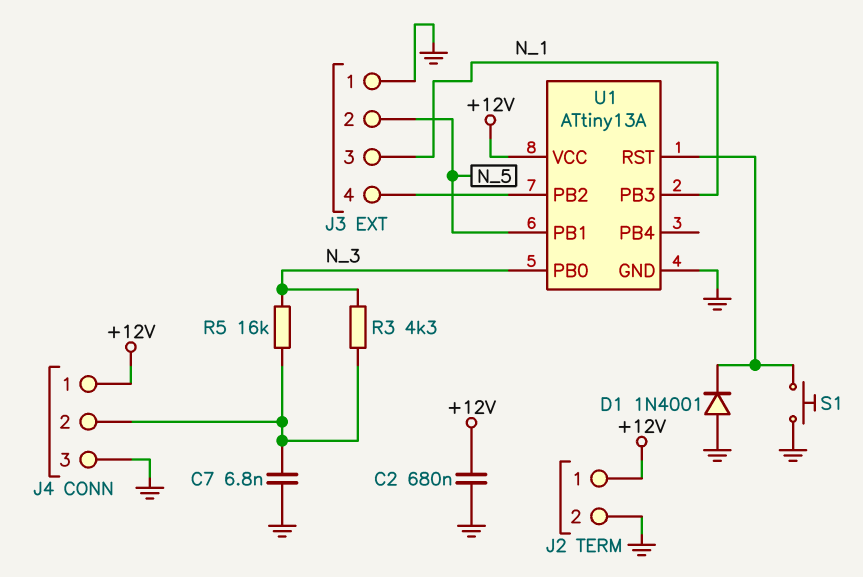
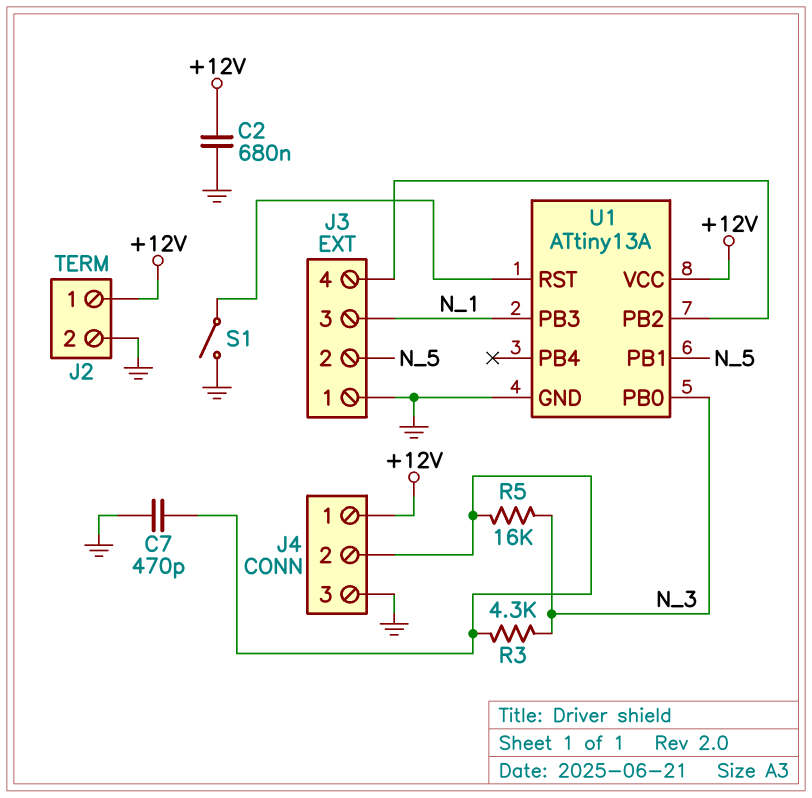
C7: 6.8nF (GND, J4/2) -> 470pF (GND, J4/2)
D1: diode 1N4001 (A GND, K U1/RST) -> none
S1: button (GND, U1/RST) -> switch (GND, U1/RST)

